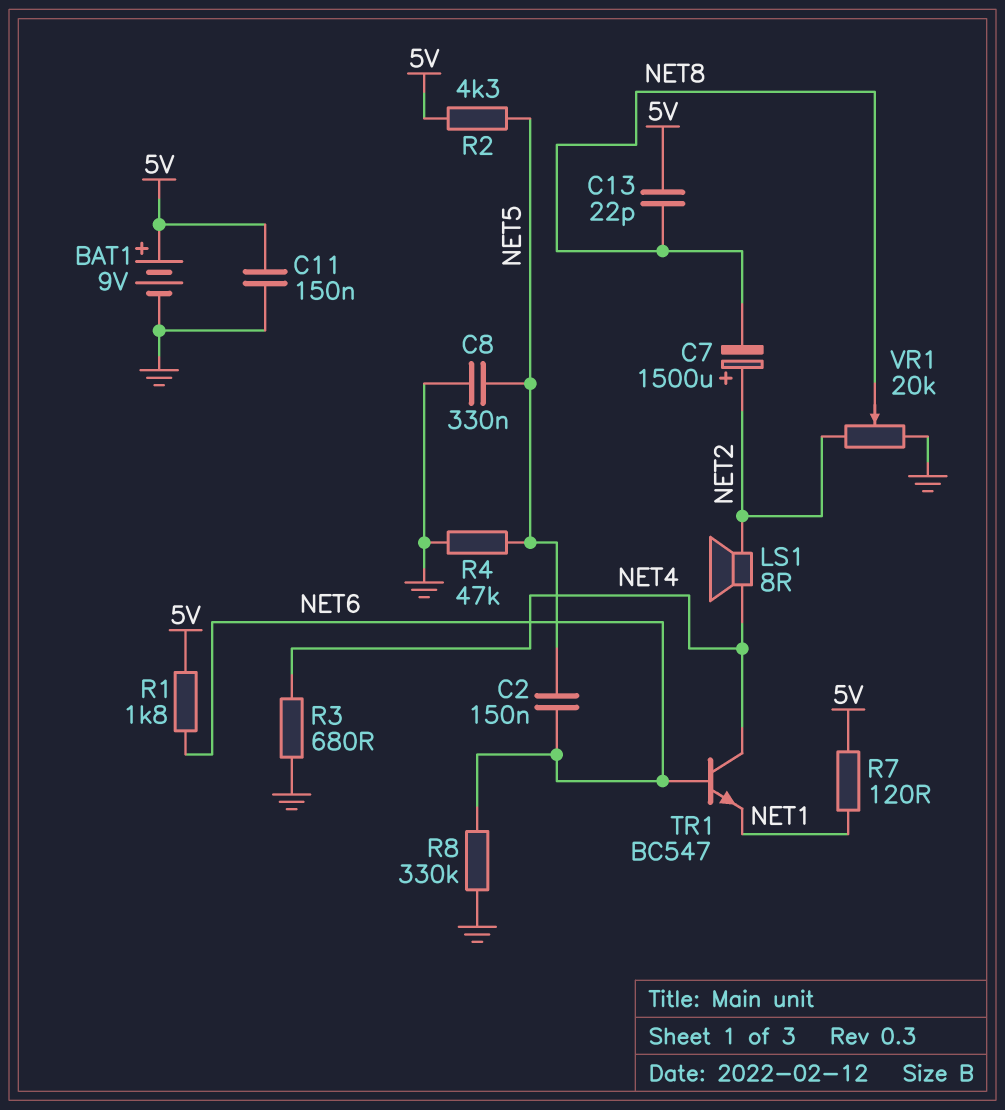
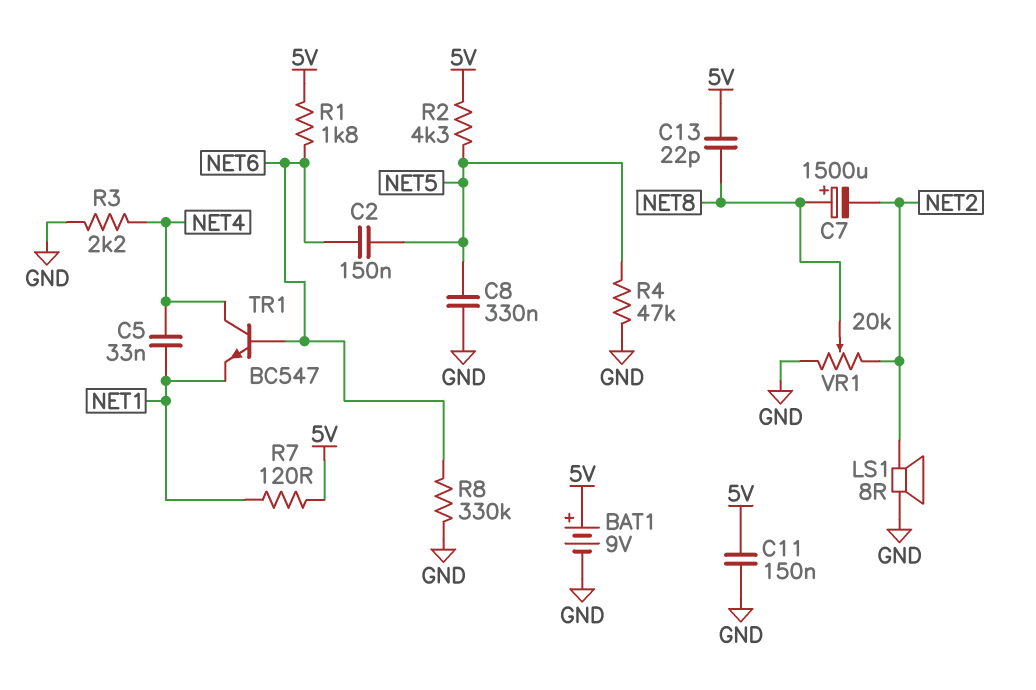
C5: none -> 33nF (NET1, NET4)
C7: 1500uF (plus NET2, minus NET8) -> 1500uF (plus NET8, minus NET2)
LS1: speaker 8R (NET2, NET4) -> speaker 8R (GND, NET2)
R3: 680 (GND, NET4) -> 2.2k (GND, NET4)

